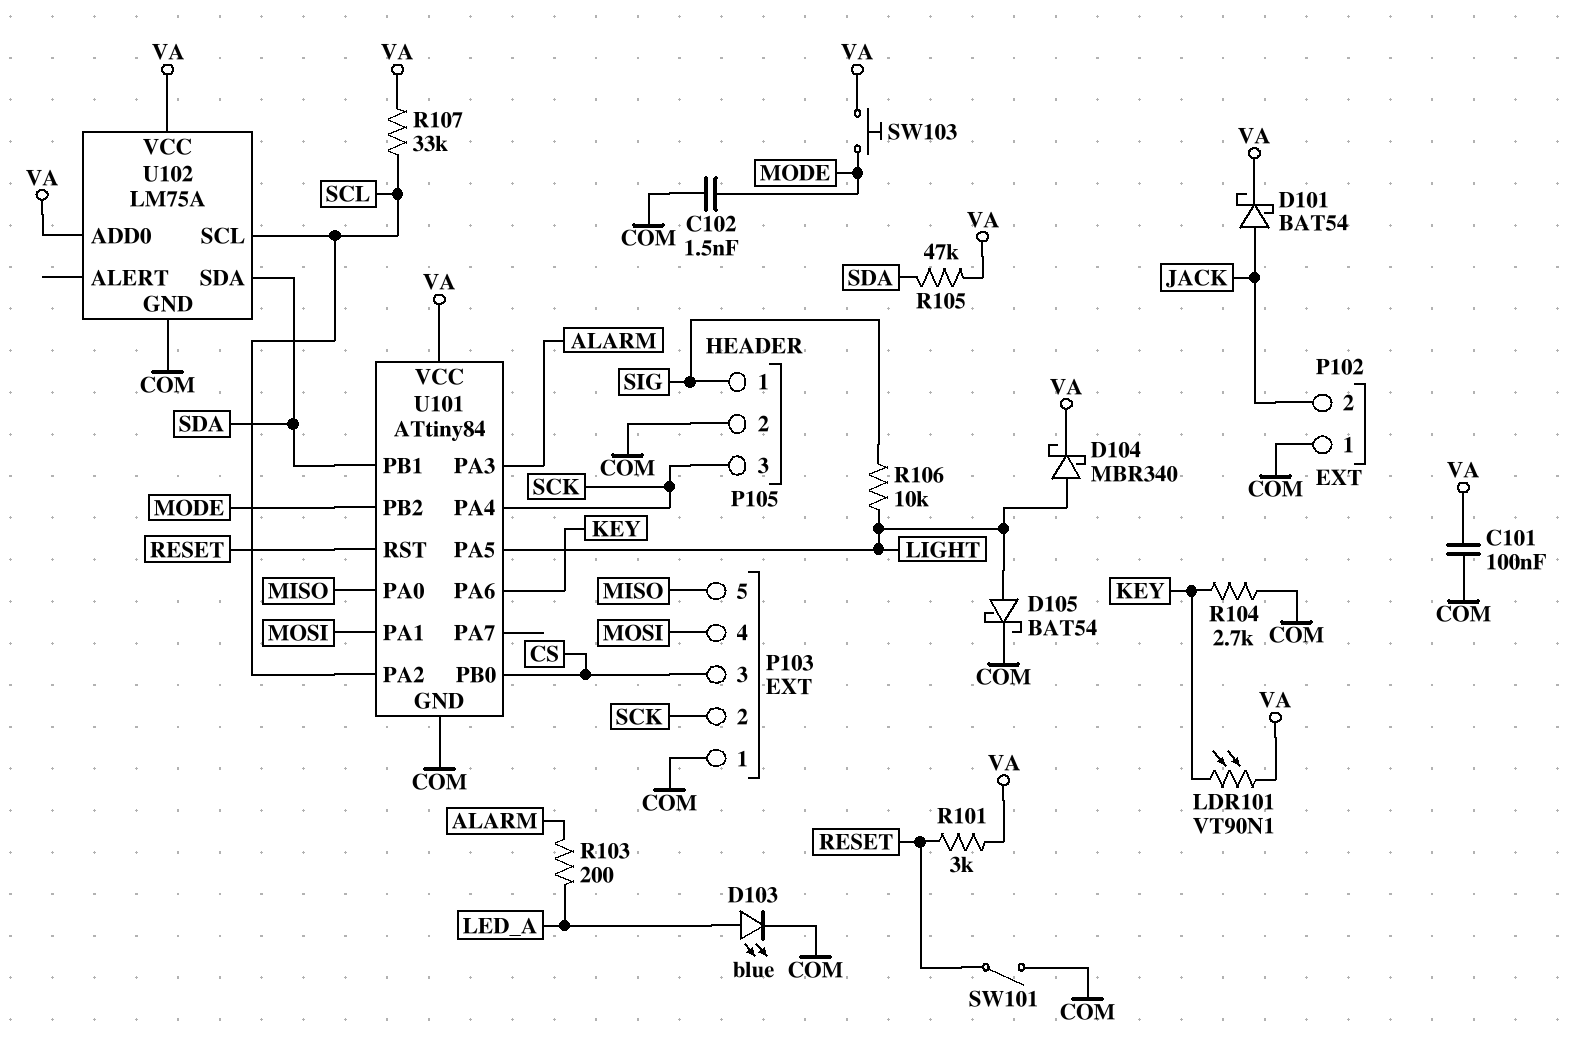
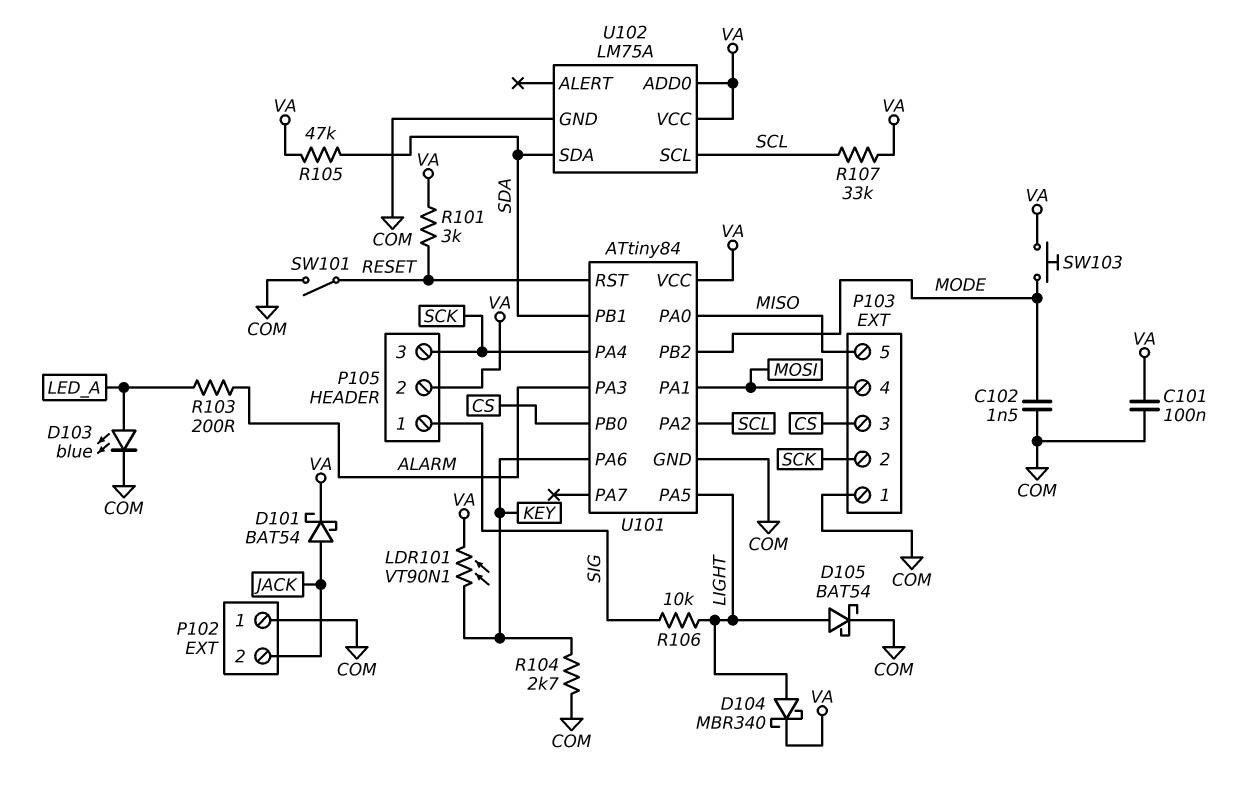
P105 pin 2: COM -> VA

